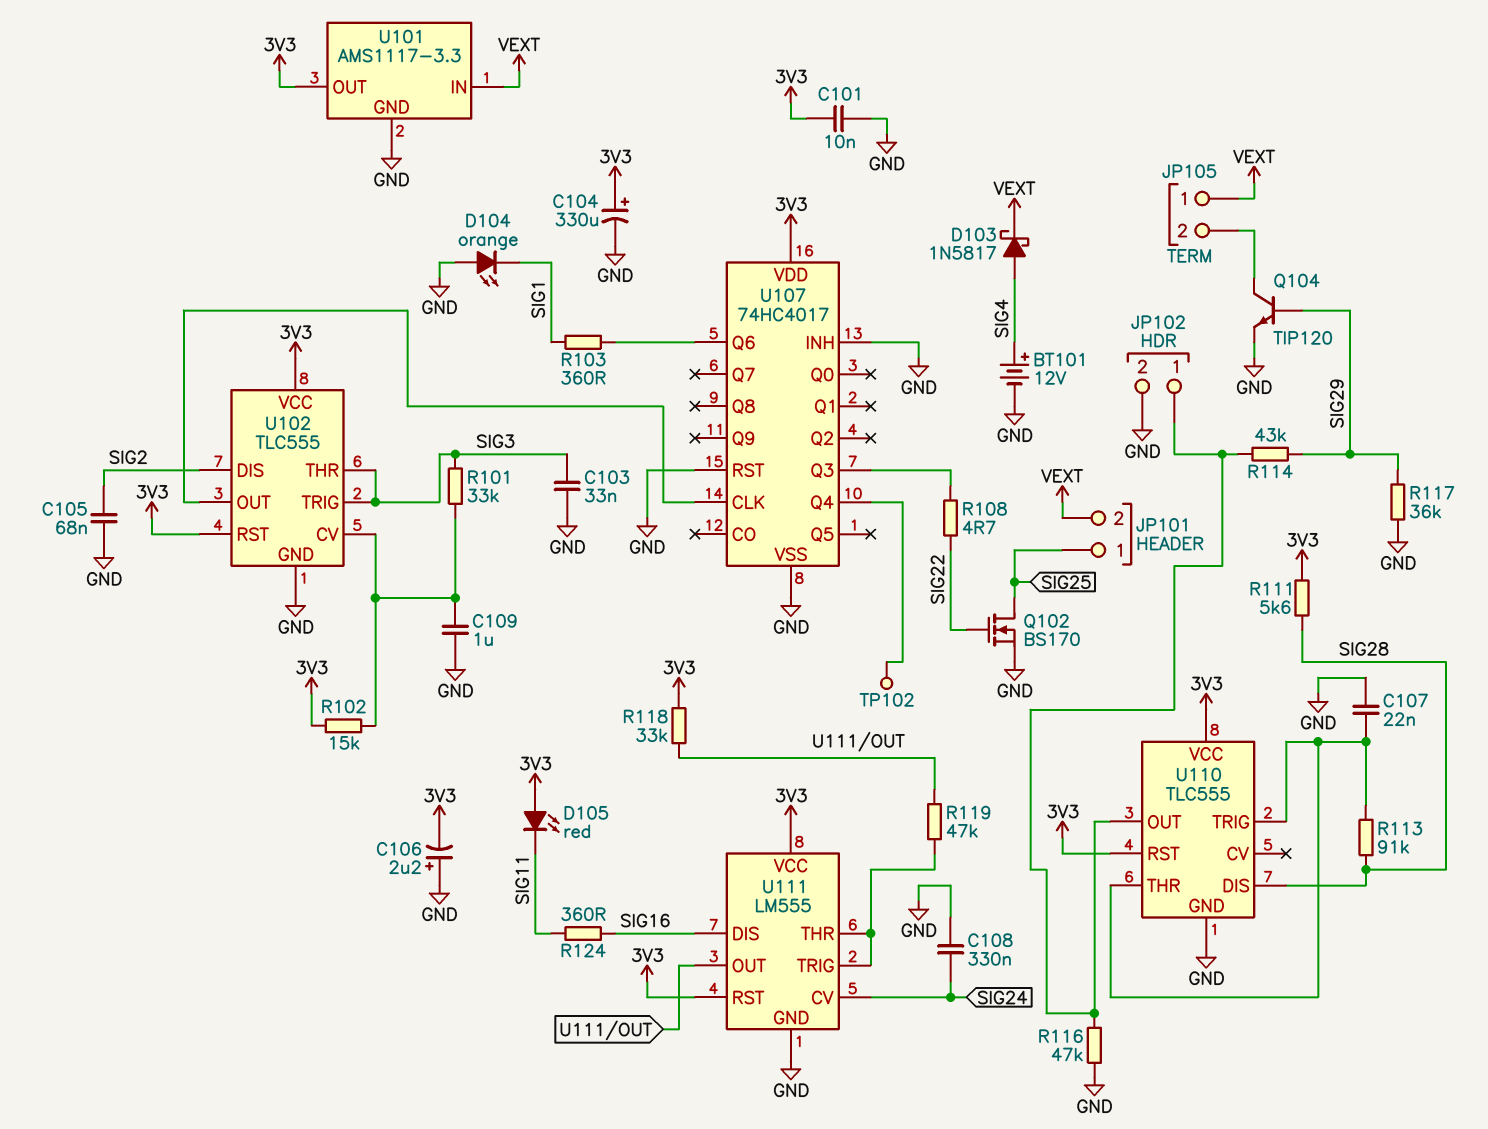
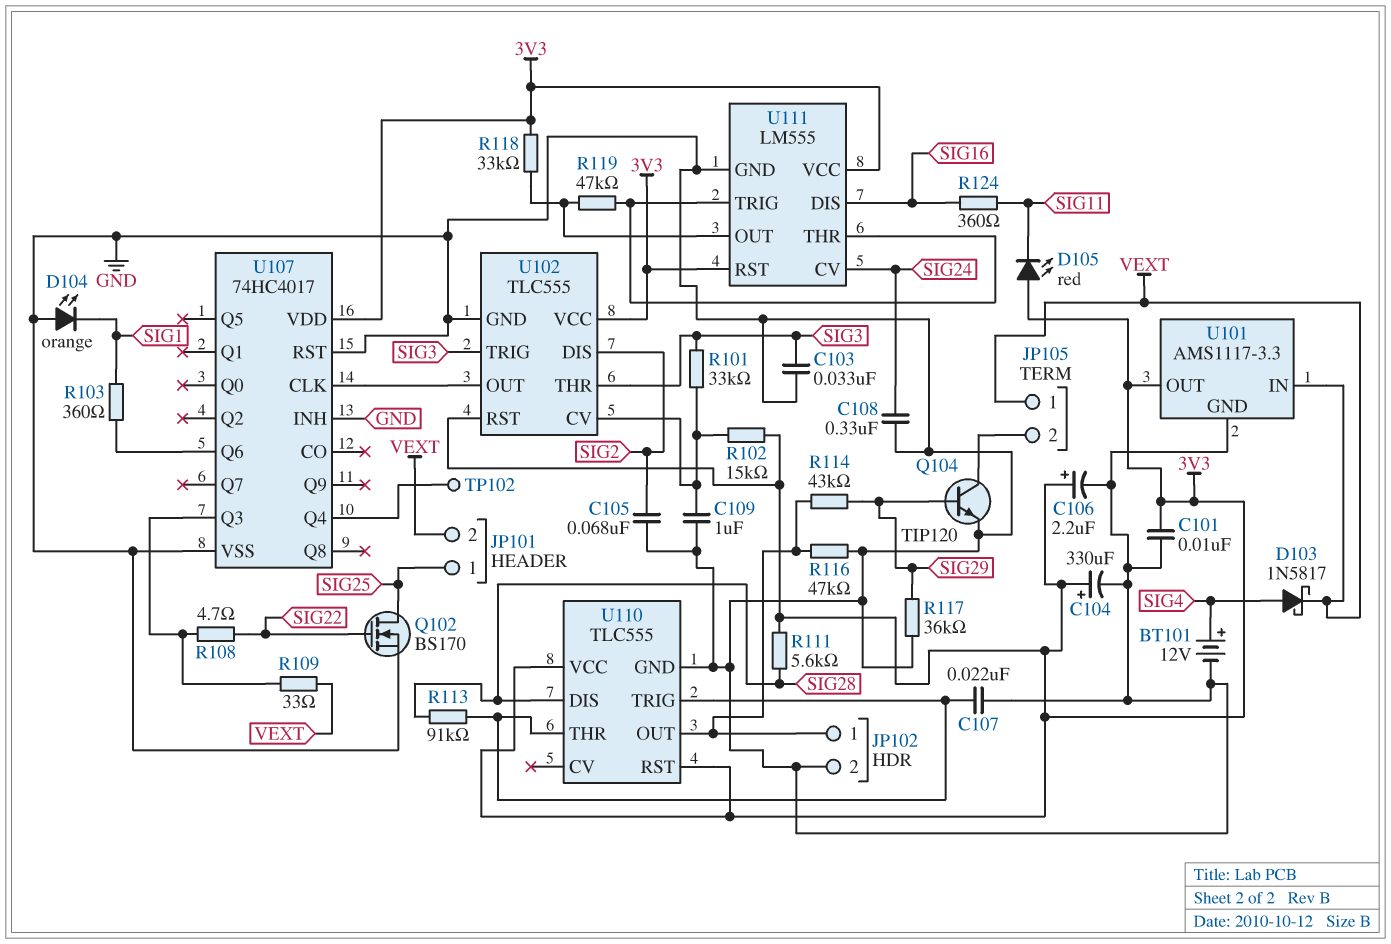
C106: 2.2uF (plus GND, minus 3V3) -> 2.2uF (plus 3V3, minus GND)
R109: none -> 33 (U107/Q3, VEXT)

